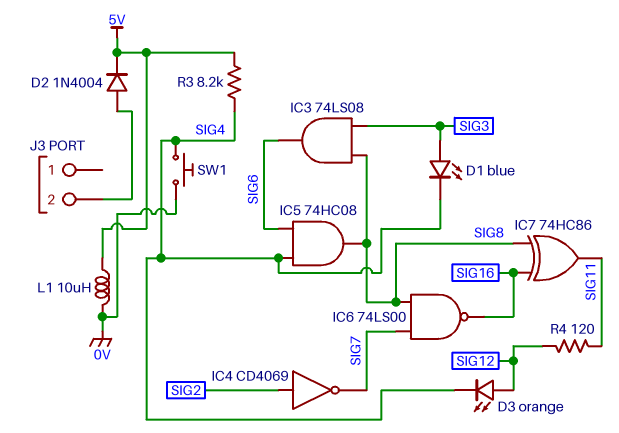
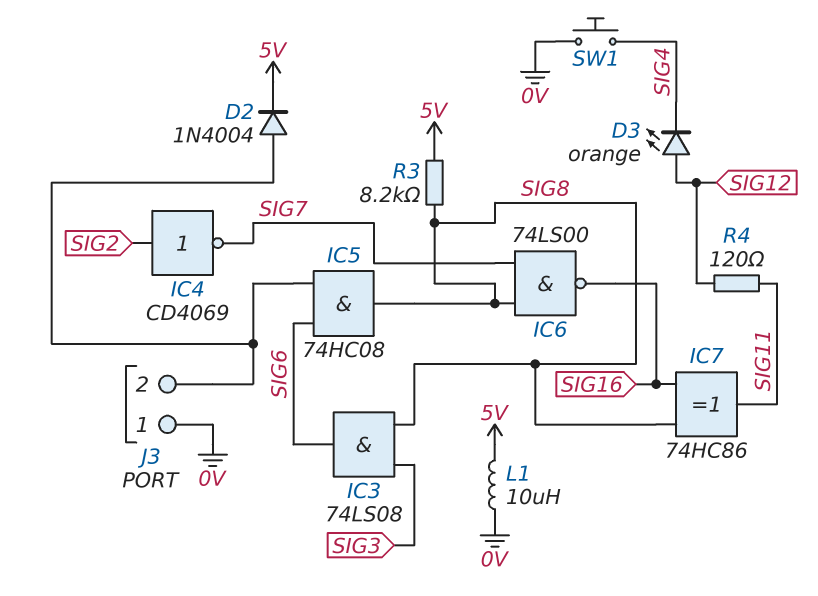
D1: LED blue (A SIG3, K SIG4) -> none
IC5: AND 74HC08 (in SIG4, in SIG6, out SIG8) -> AND 74HC08 (in J3/2, in SIG6, out SIG8)
J3 pin 1: none -> 0V
R3: 8.2k (5V, SIG4) -> 8.2k (5V, SIG8)

